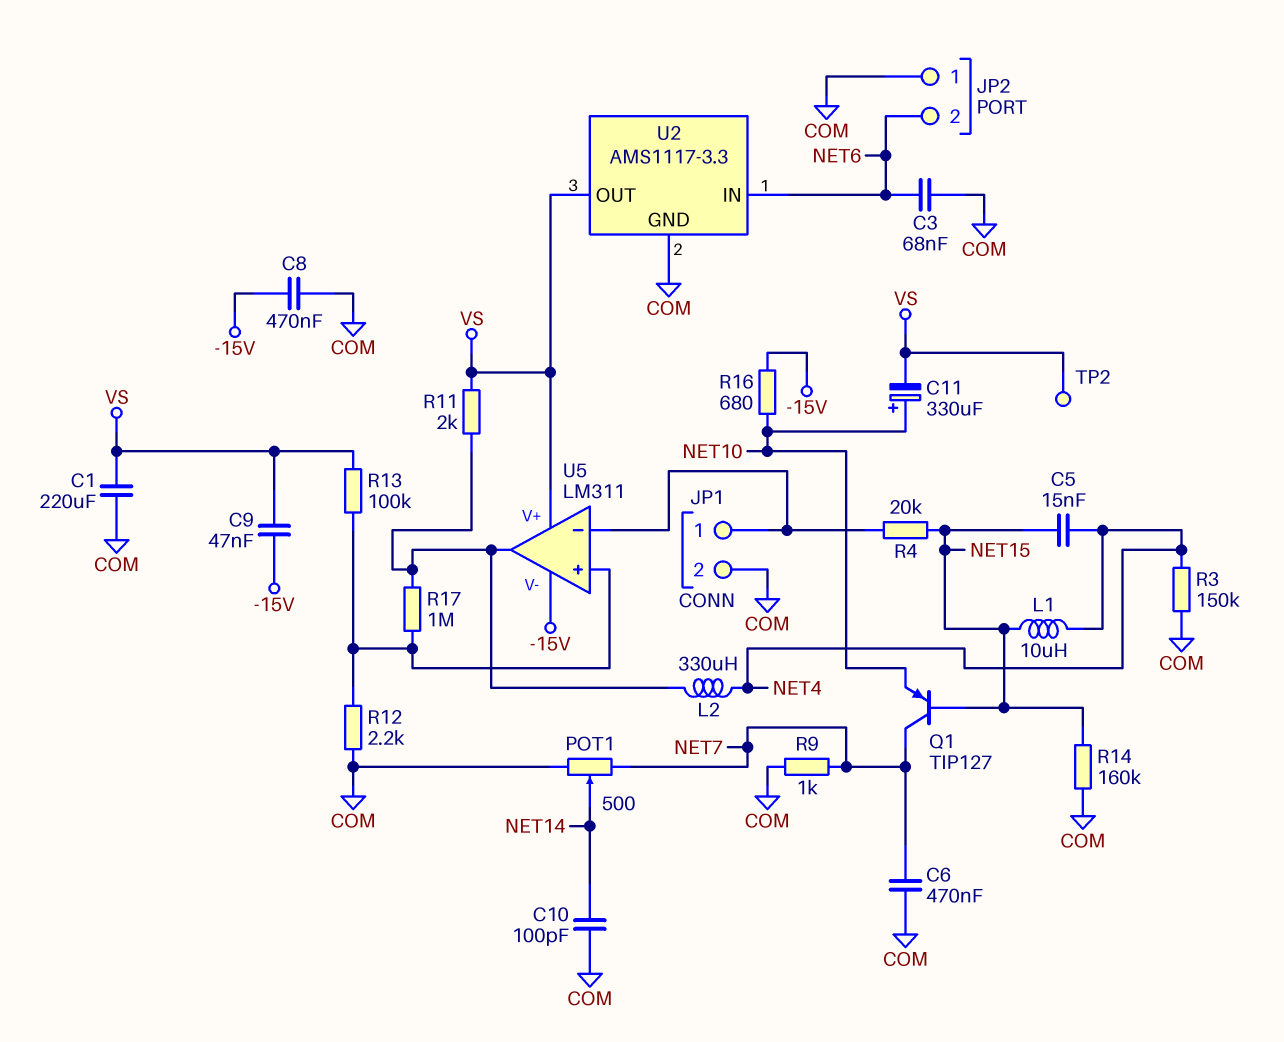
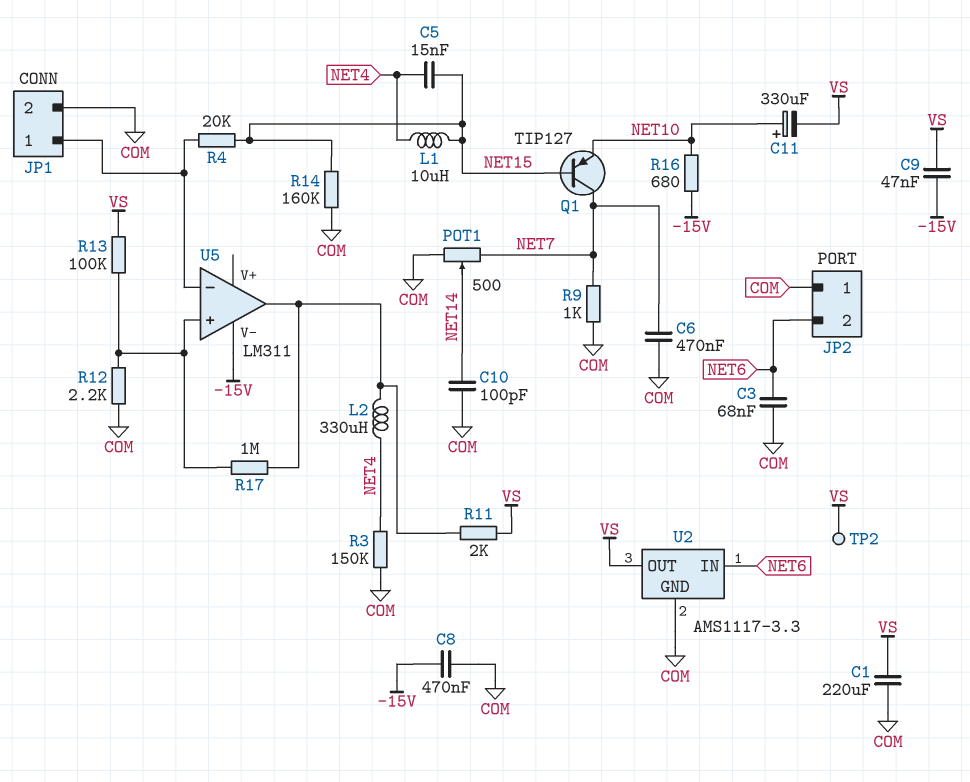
U5 pin V+: VS -> none

